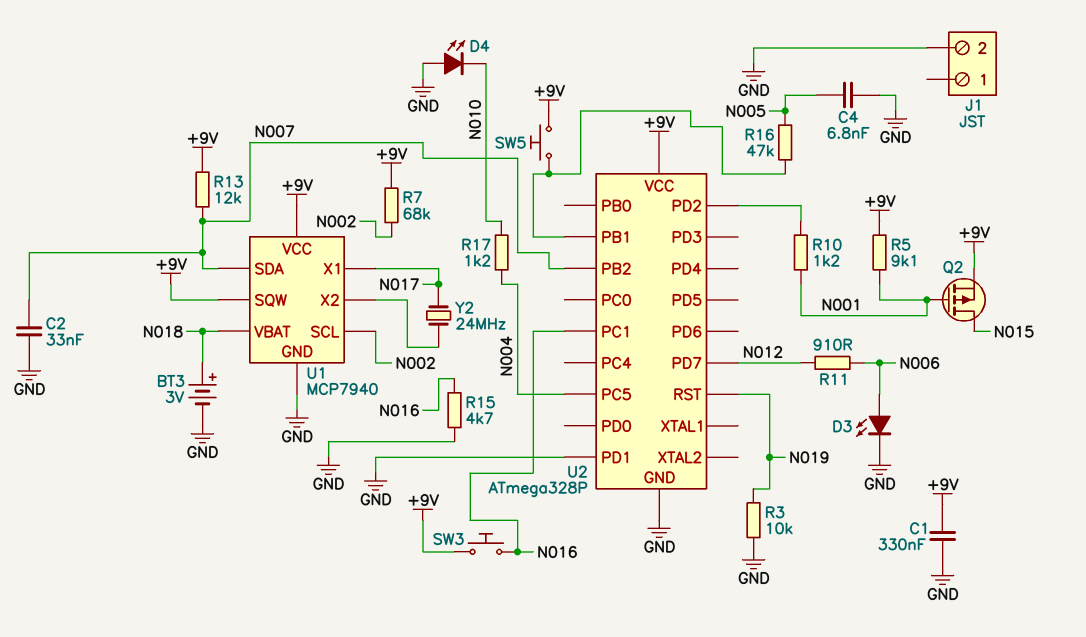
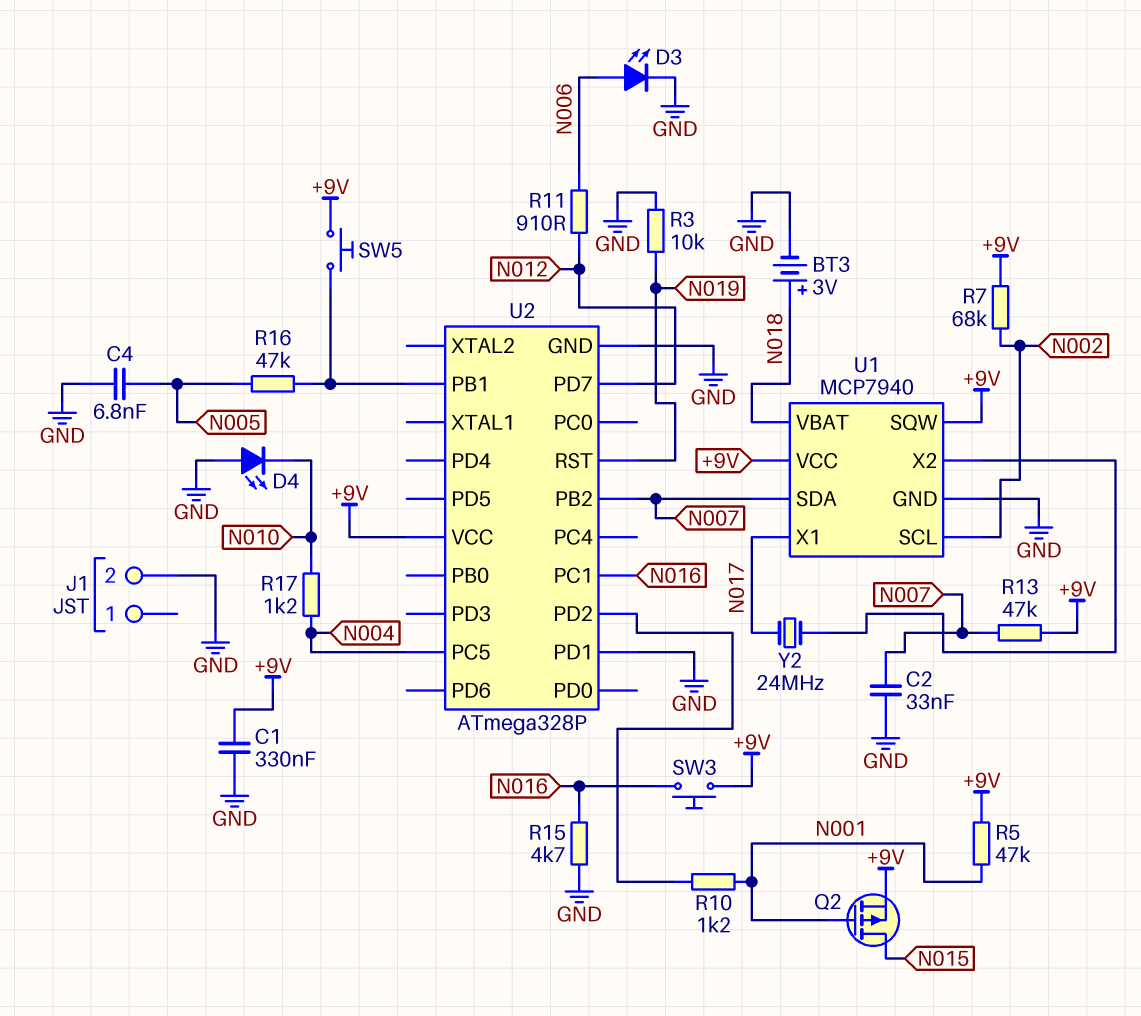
R5: 9.1k (+9V, N001) -> 47k (+9V, N001)
R13: 12k (+9V, N007) -> 47k (+9V, N007)

